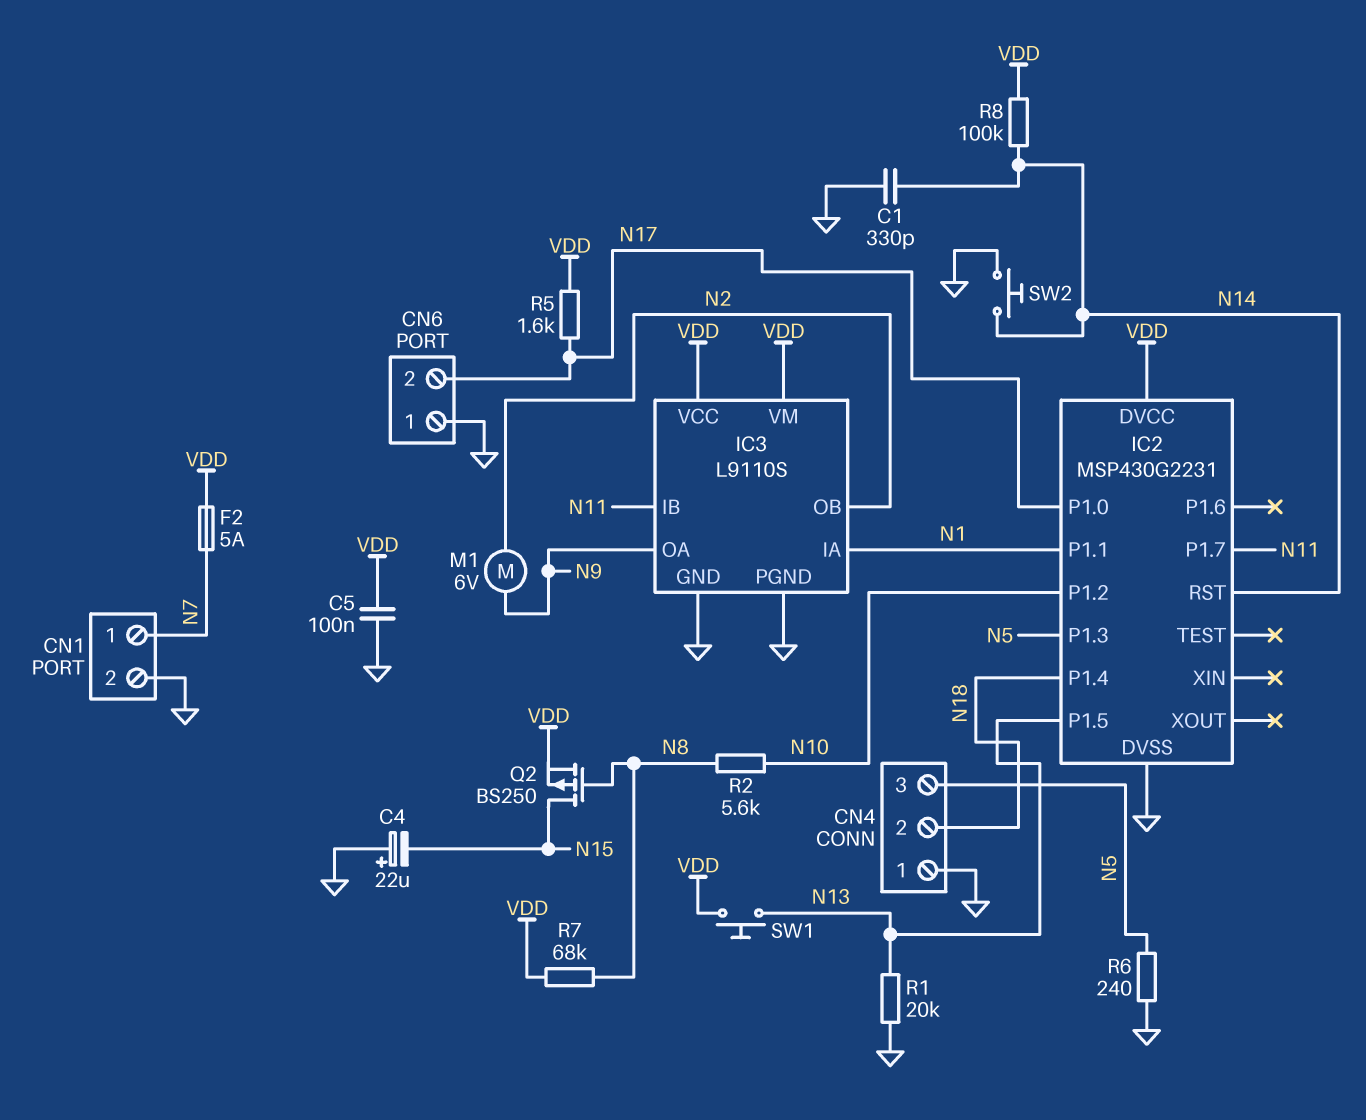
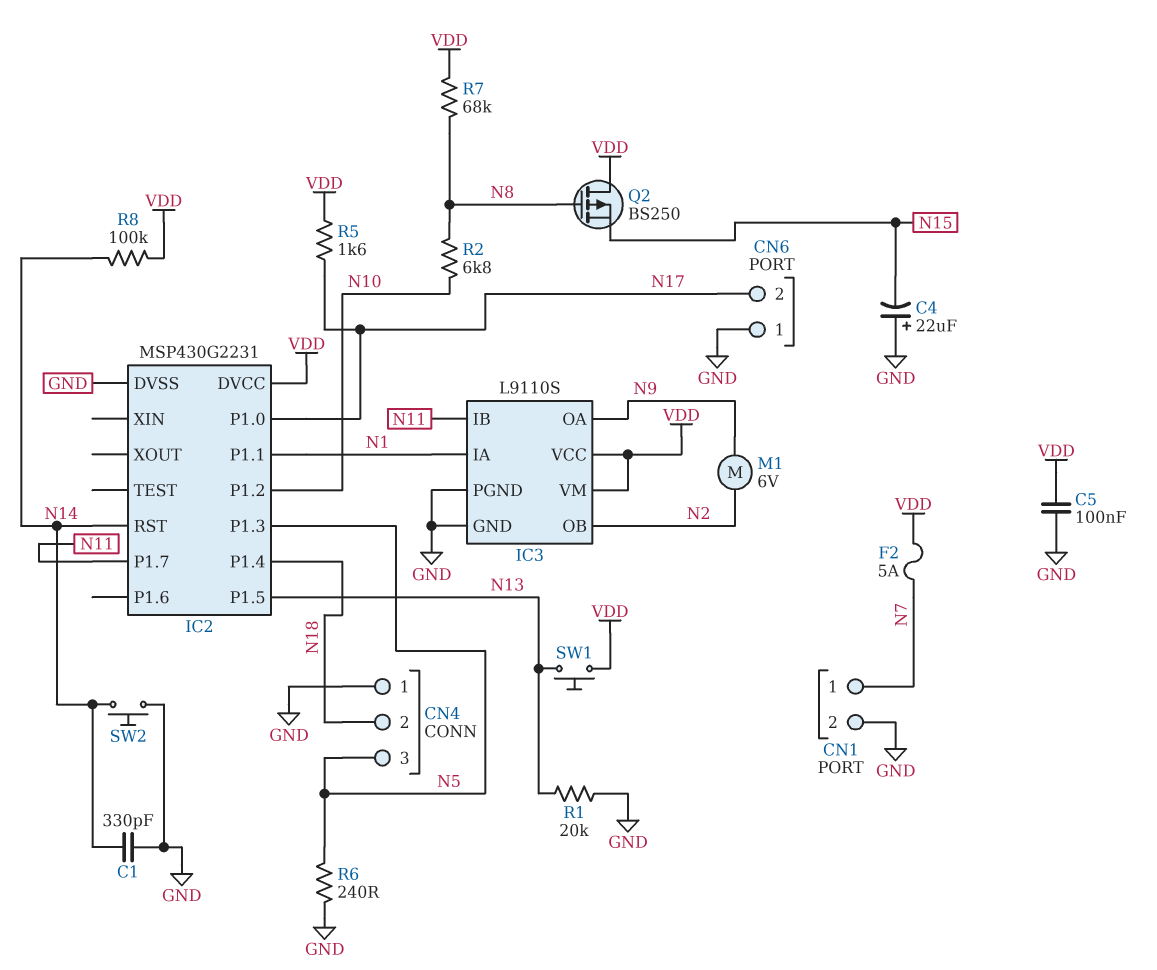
Q2: PMOS BS250 (G N8, D N15, S VDD) -> PMOS BS250 (G N8, D VDD, S N15)
R2: 5.6k (N8, N10) -> 6.8k (N8, N10)

